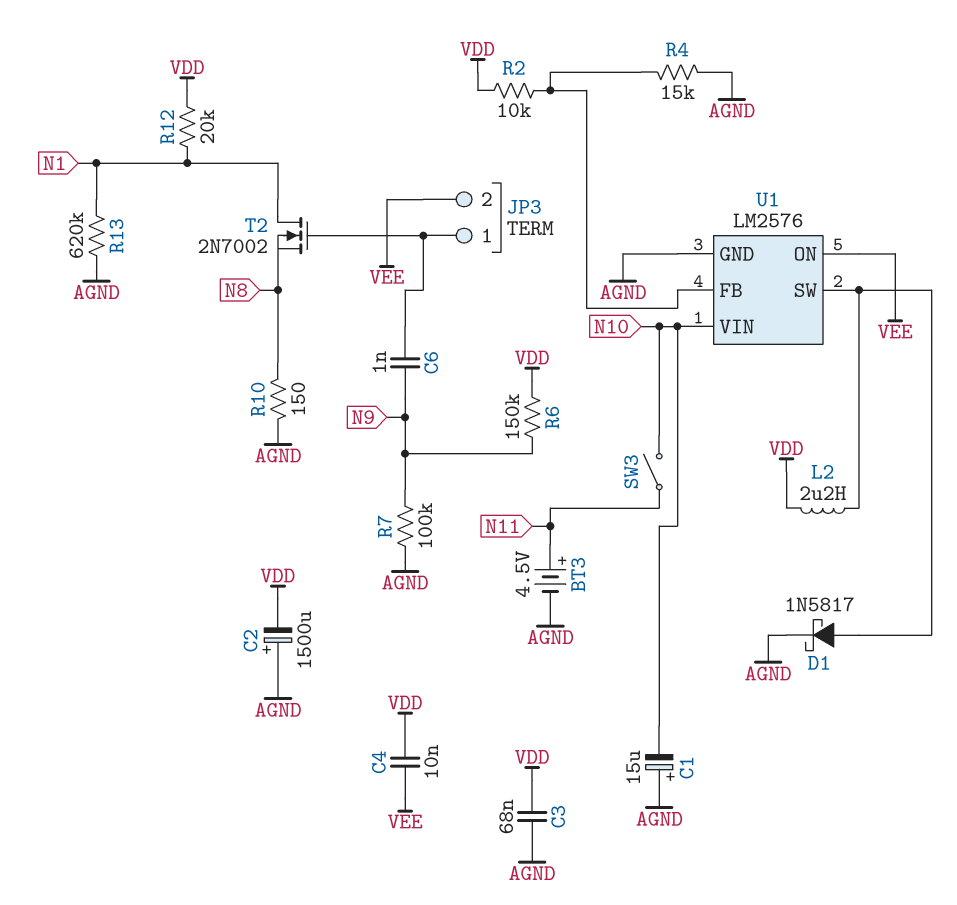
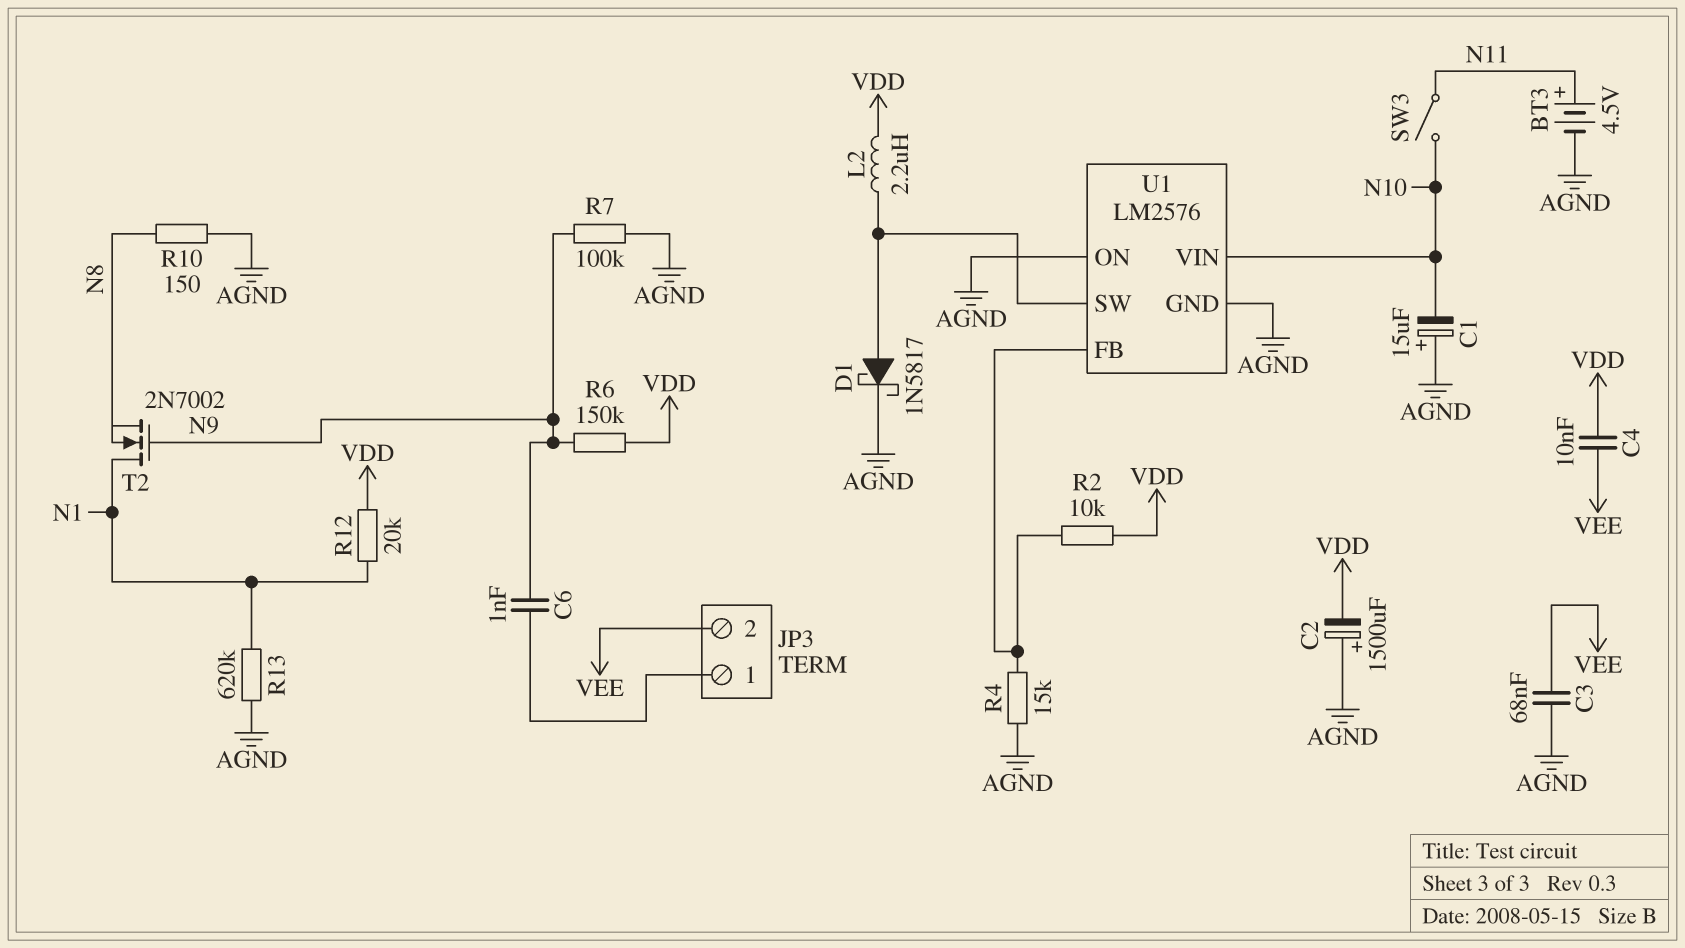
C3: 68nF (AGND, VDD) -> 68nF (AGND, VEE)
T2: NMOS 2N7002 (G JP3/1, D N1, S N8) -> NMOS 2N7002 (G N9, D N1, S N8)
U1 pin ON: VEE -> AGND

